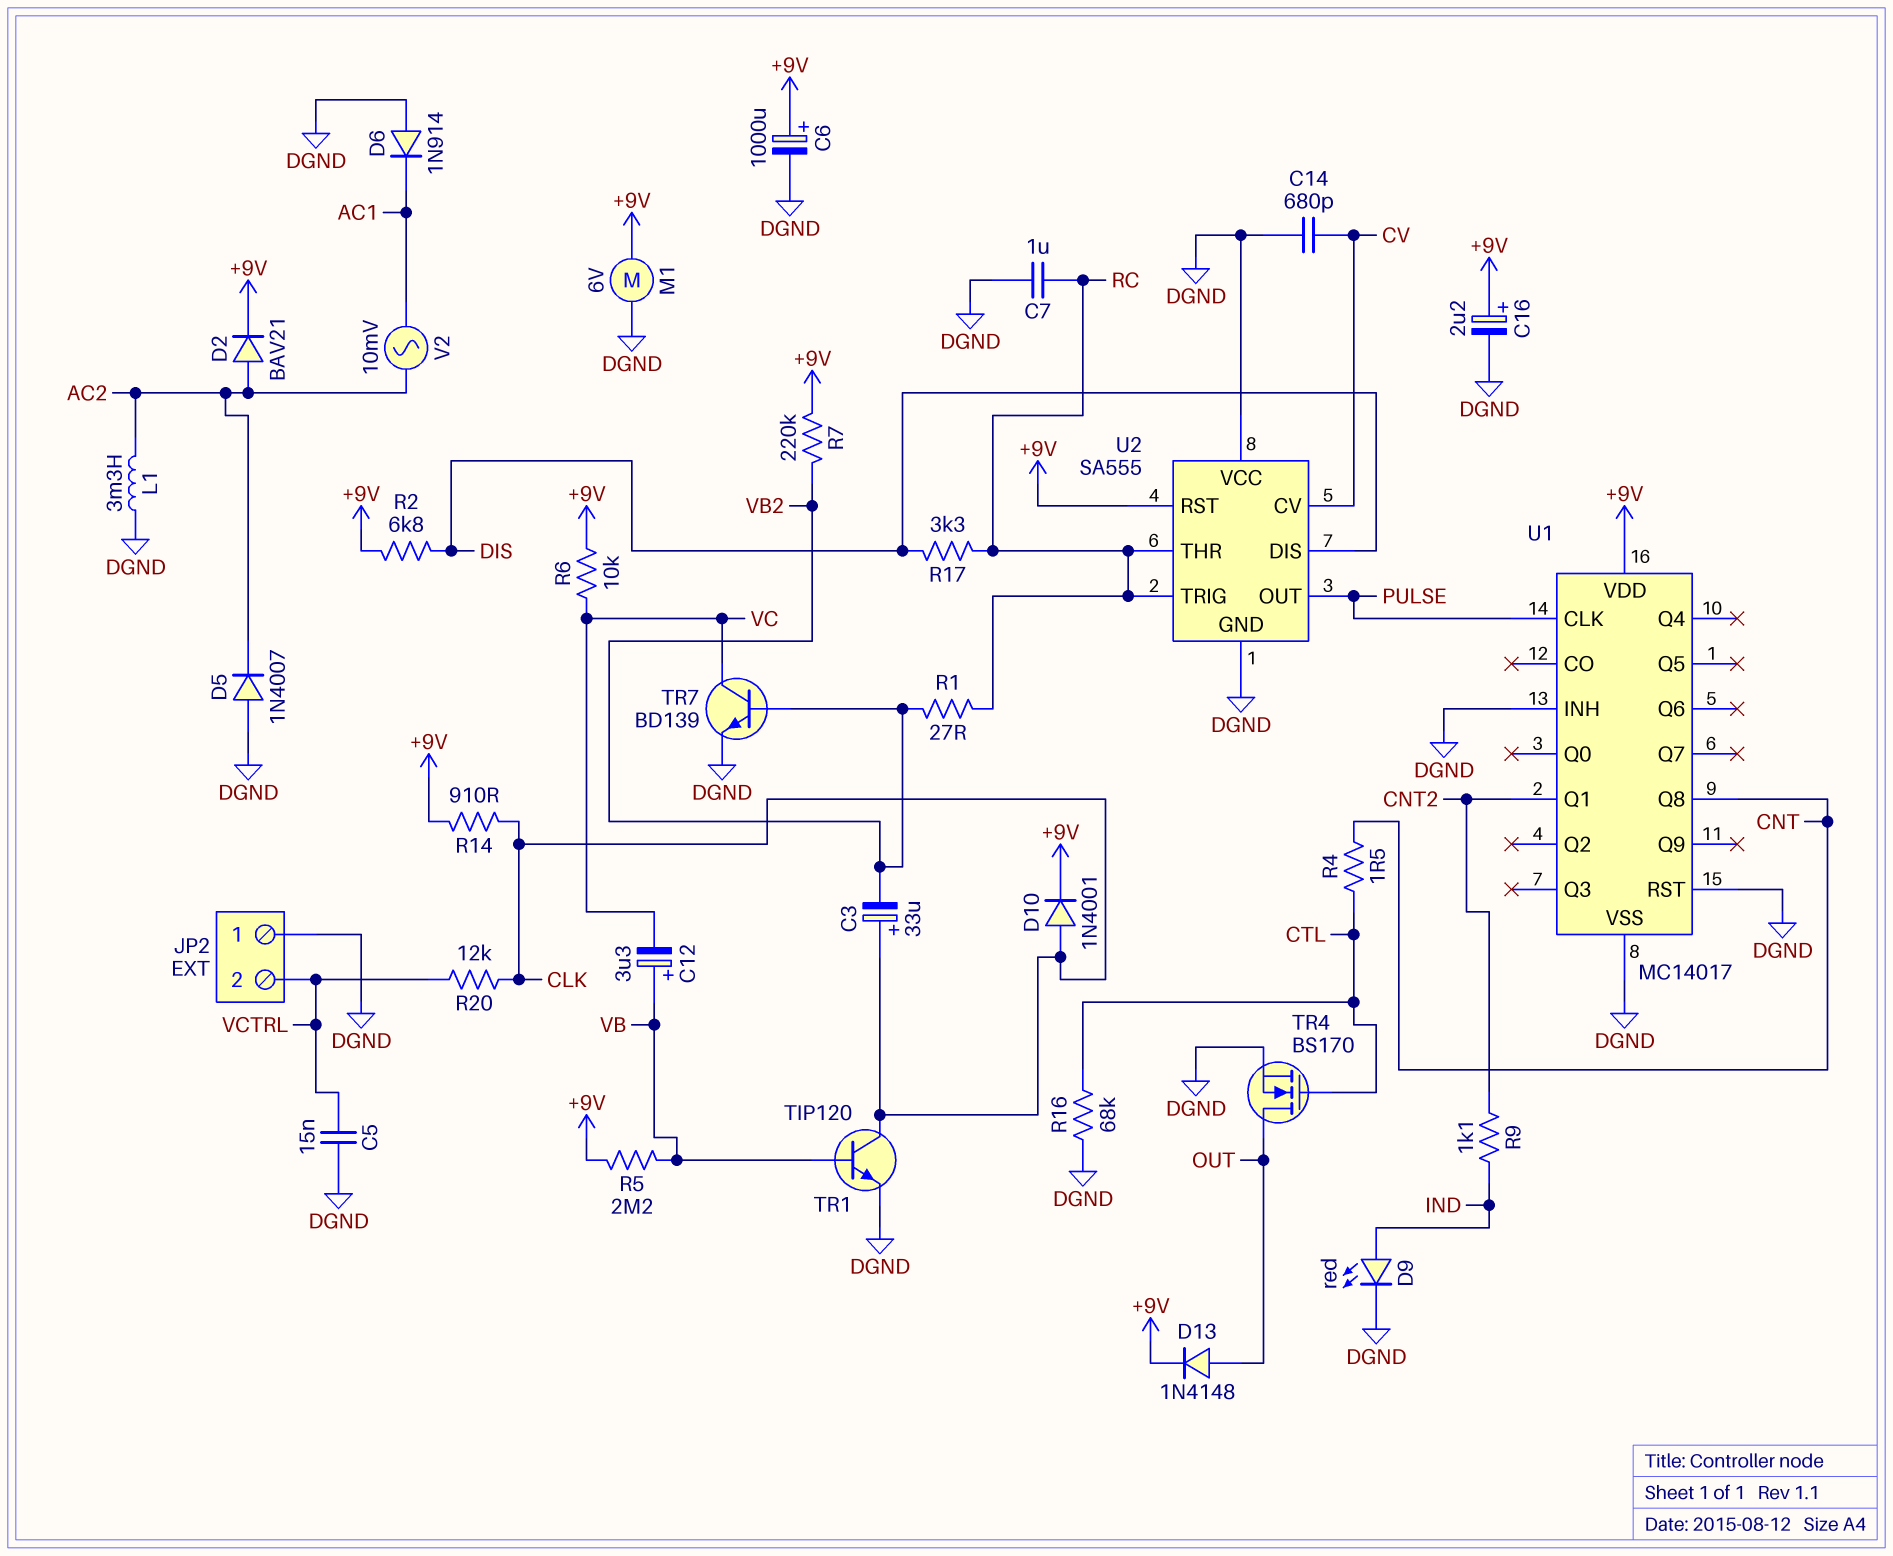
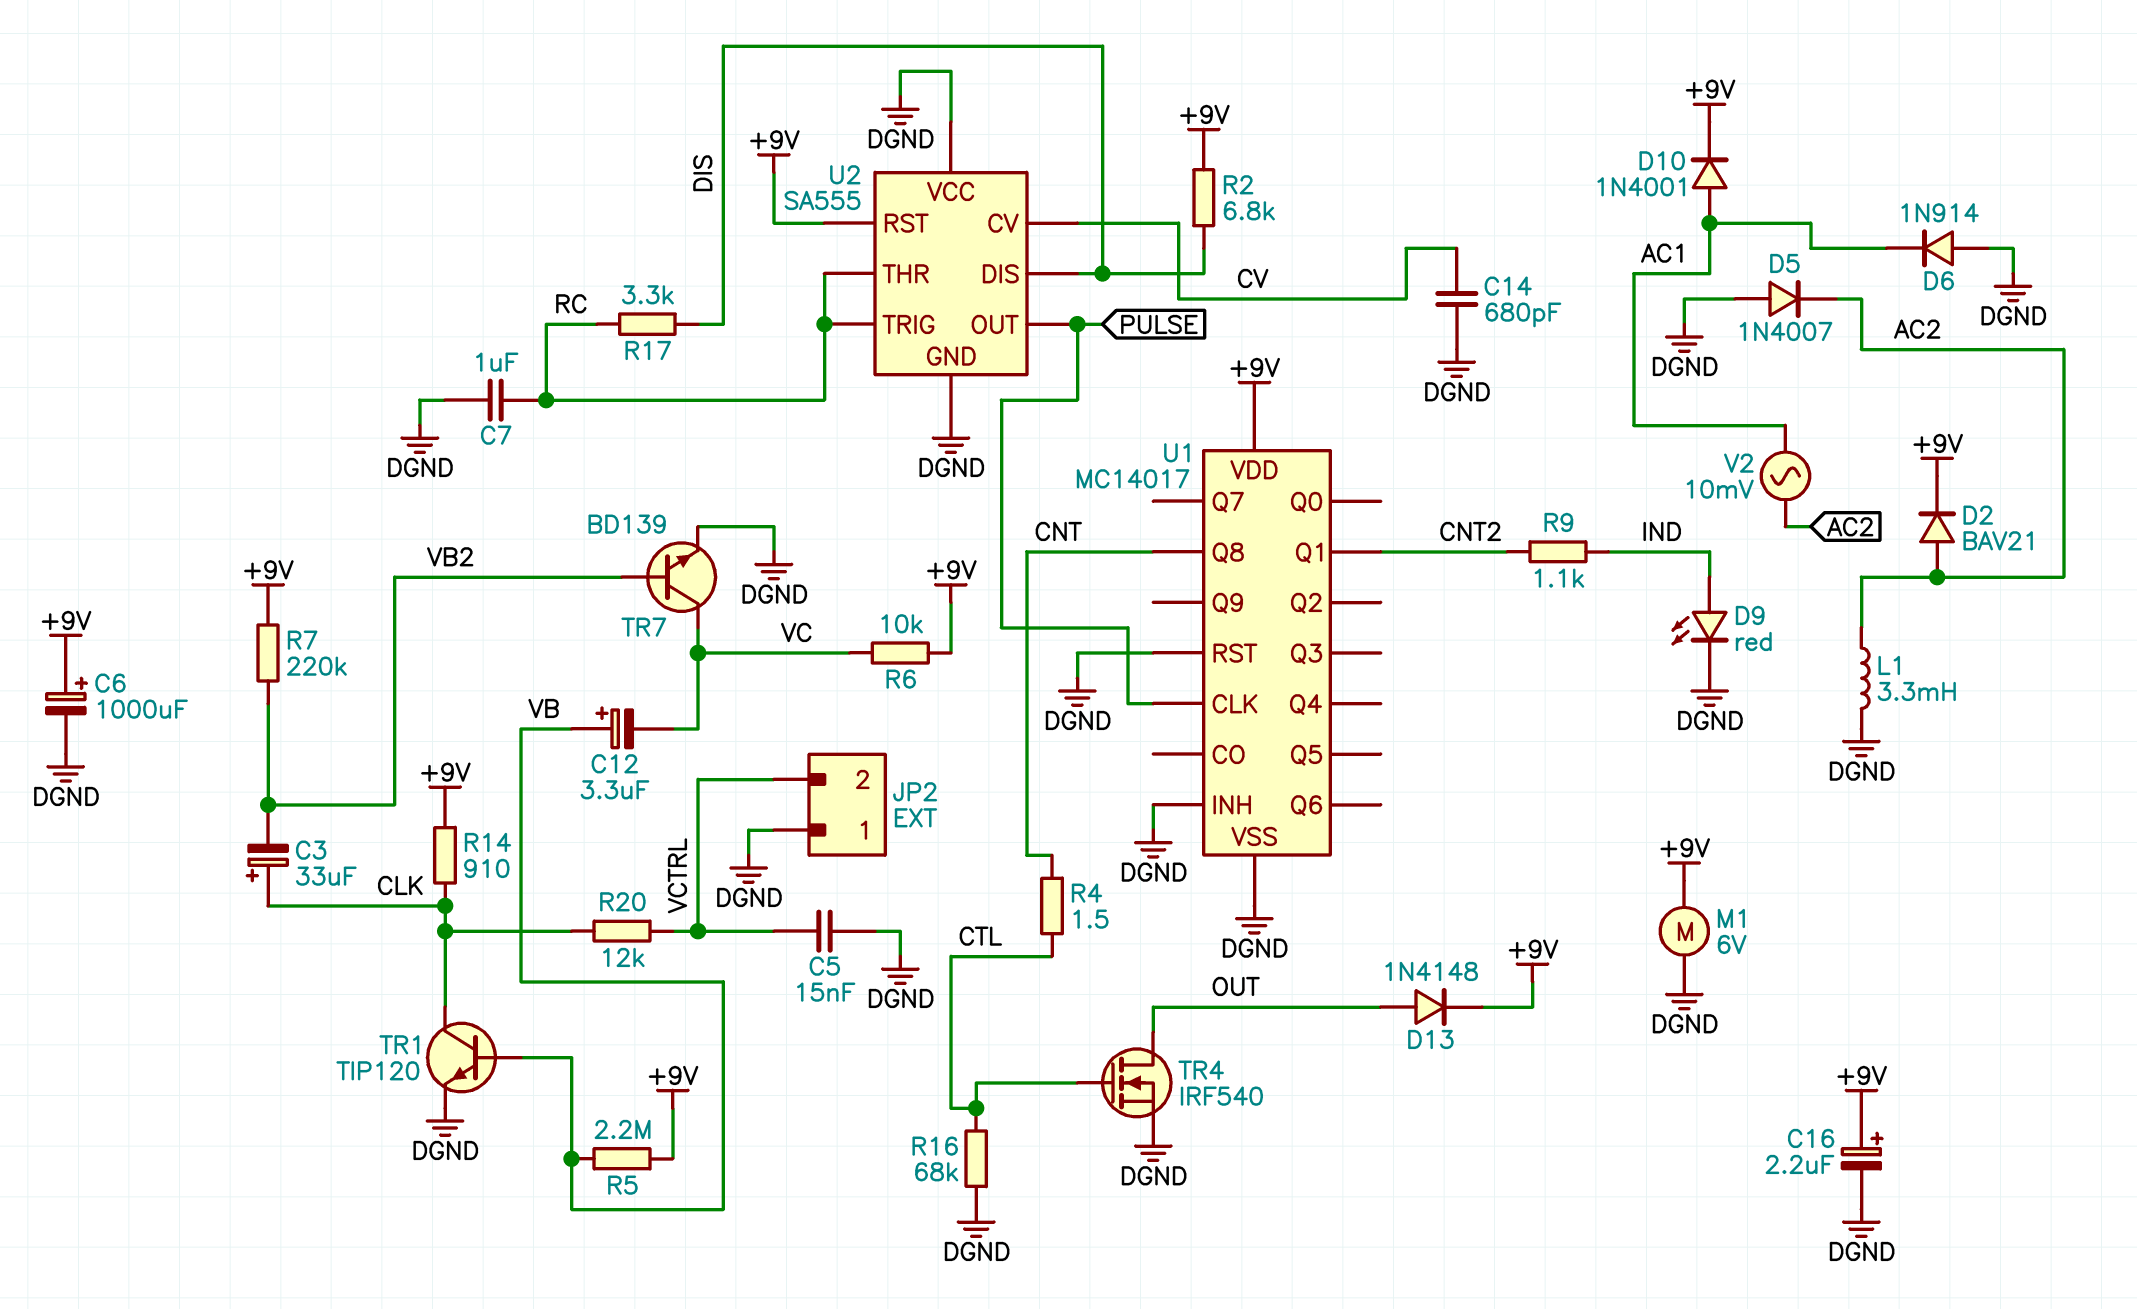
D10: diode 1N4001 (A CLK, K +9V) -> diode 1N4001 (A AC1, K +9V)
R1: 27 (RC, VB2) -> none
TR4: NMOS BS170 (G CTL, D OUT, S DGND) -> NMOS IRF540 (G CTL, D OUT, S DGND)

